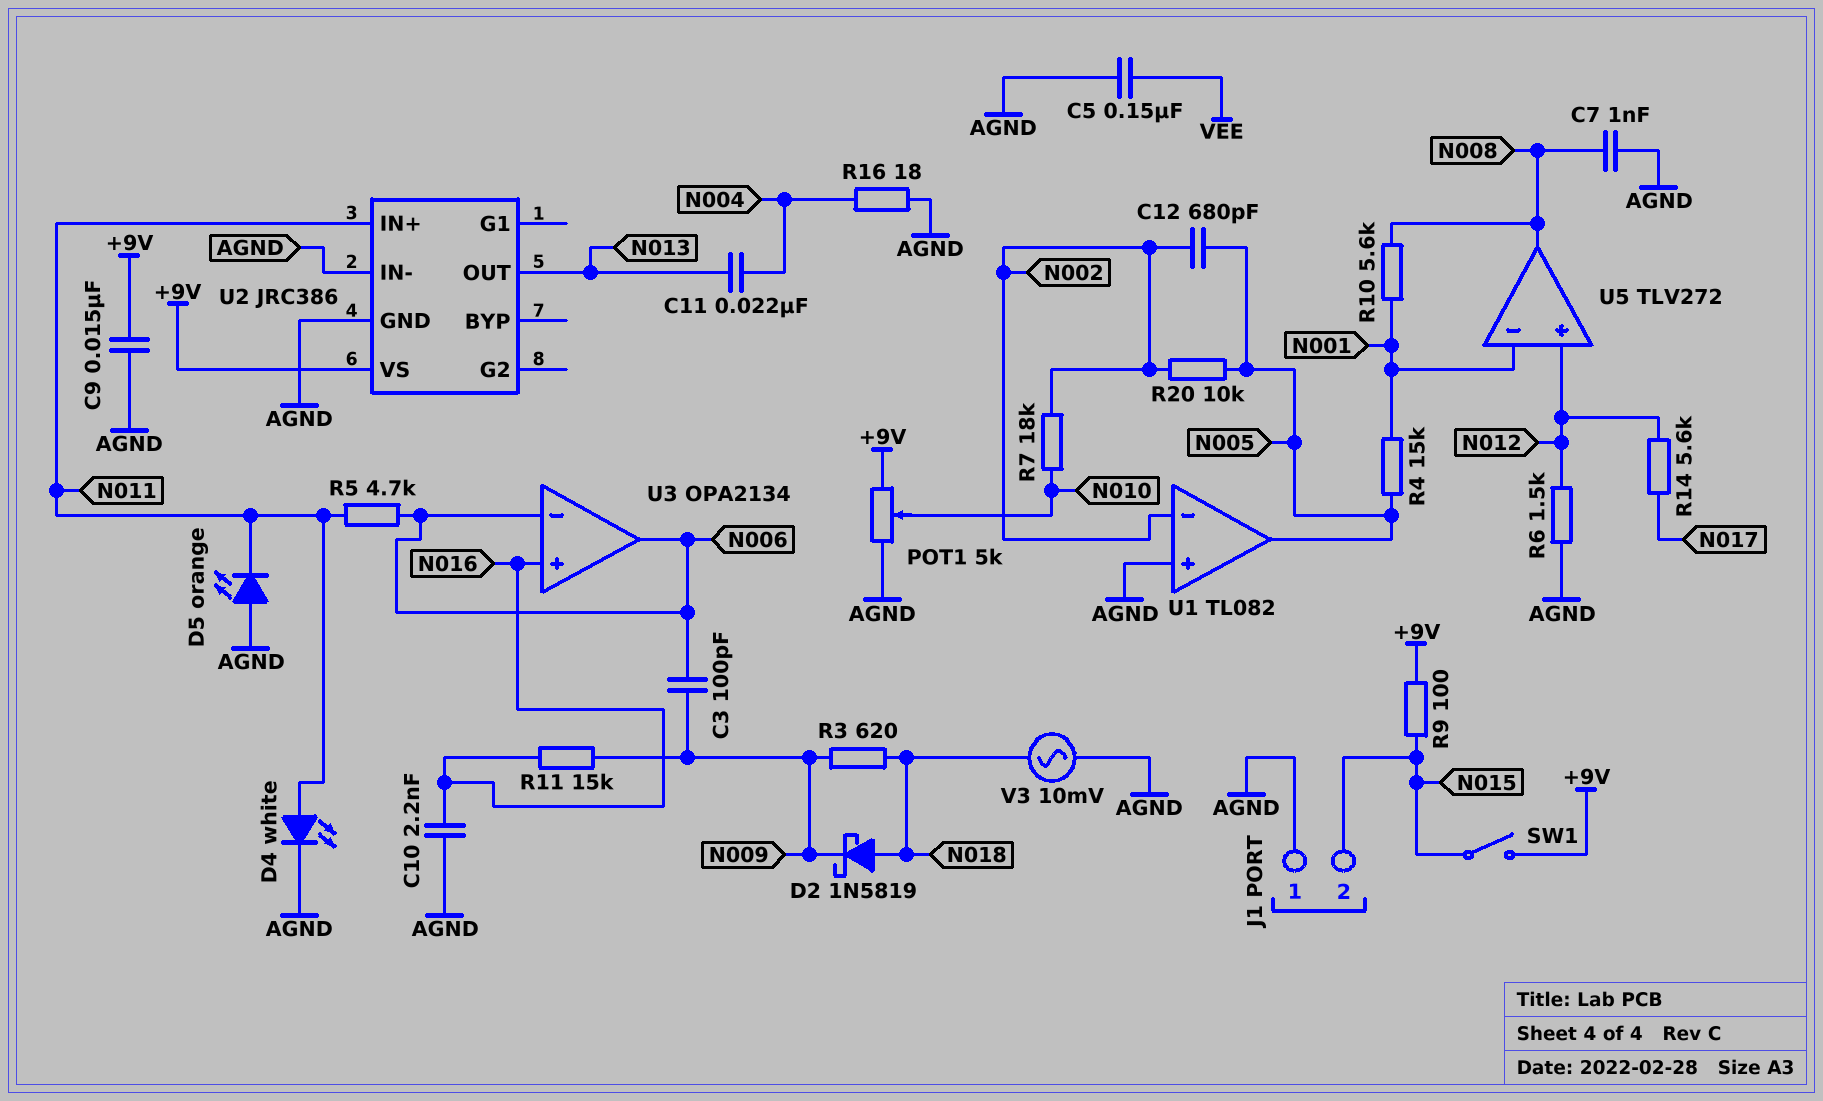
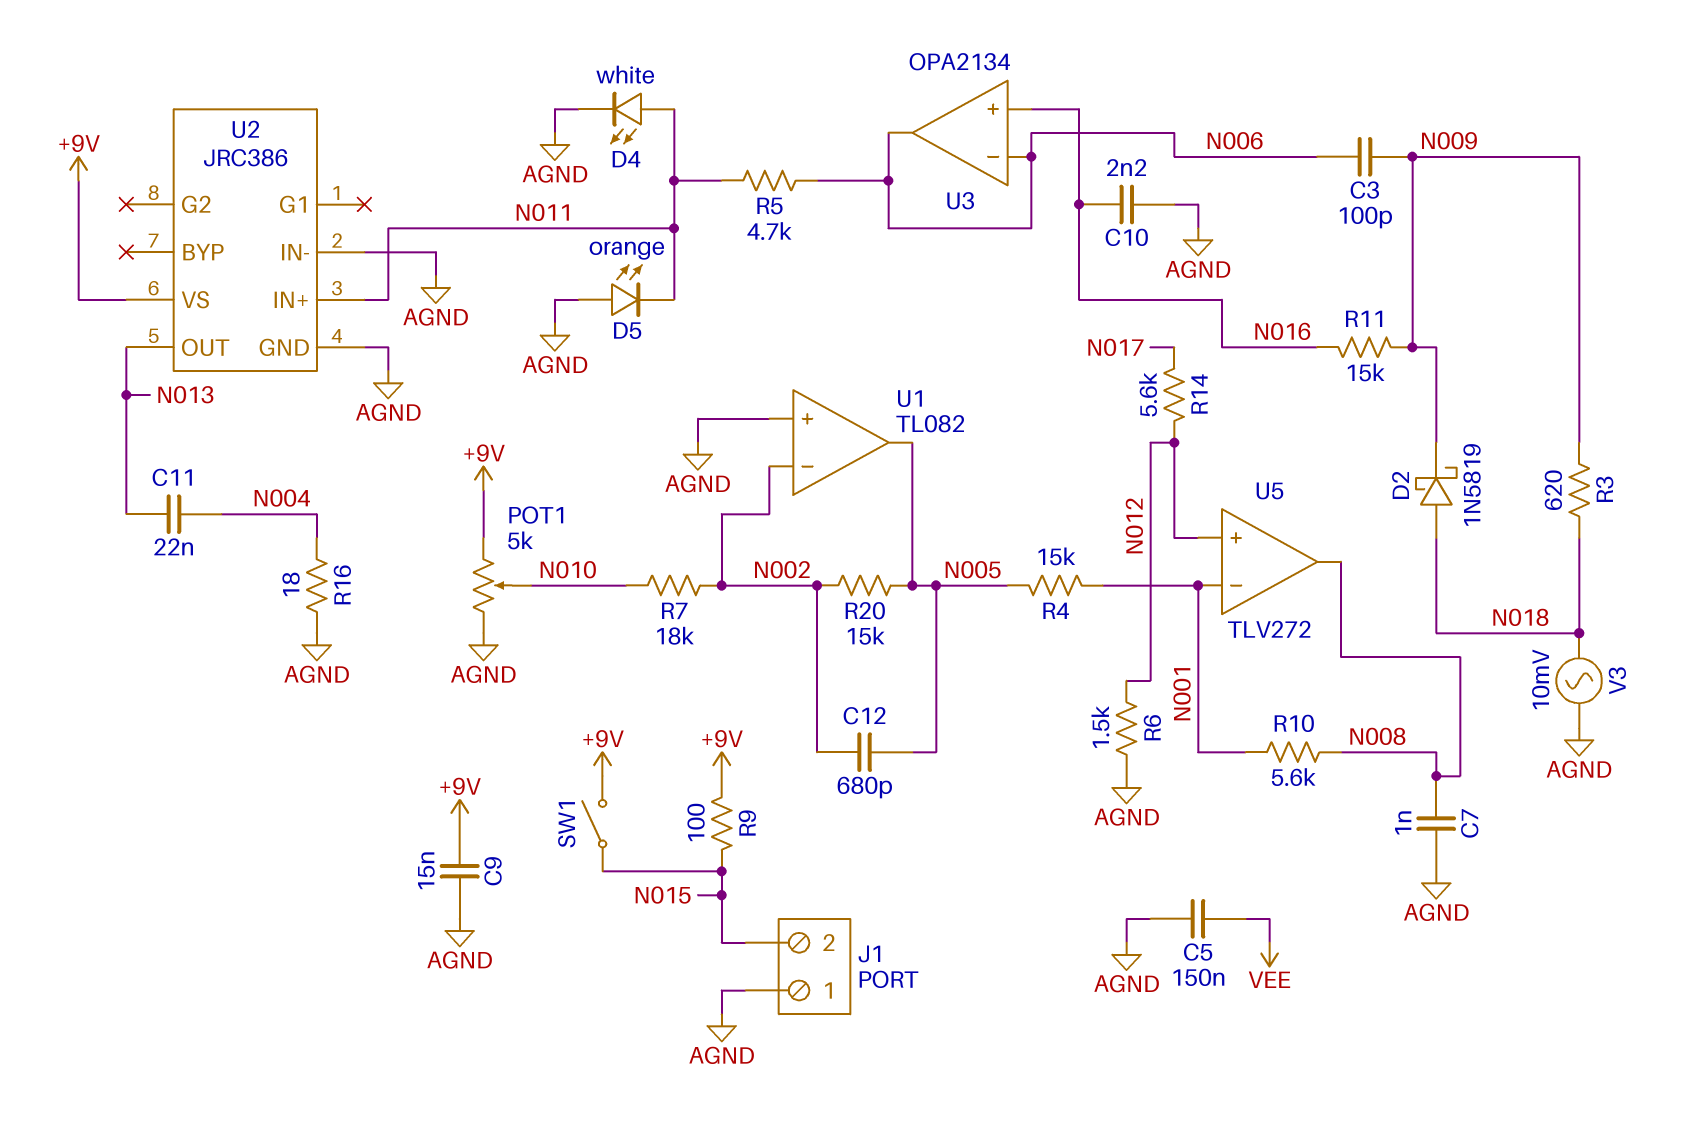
R20: 10k (N002, N005) -> 15k (N002, N005)

